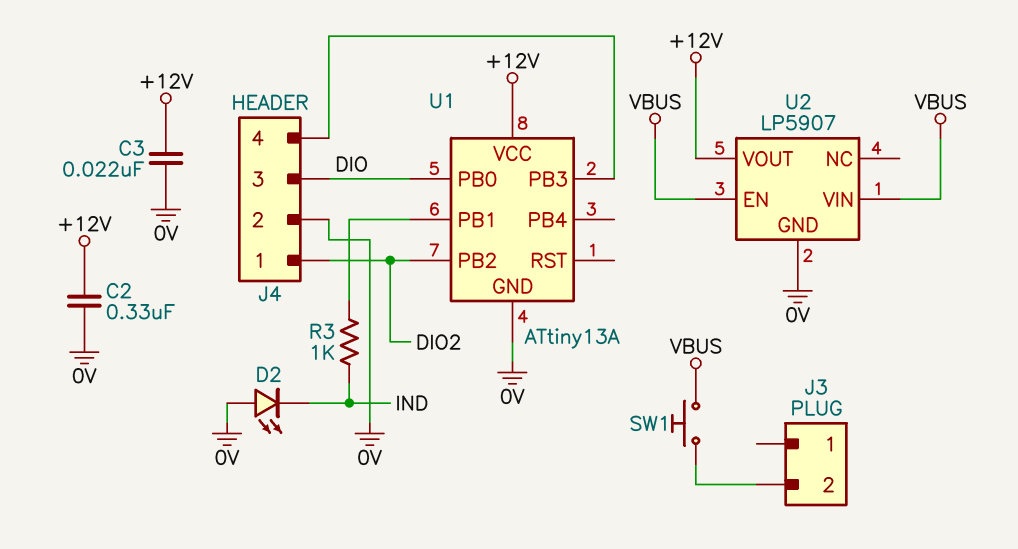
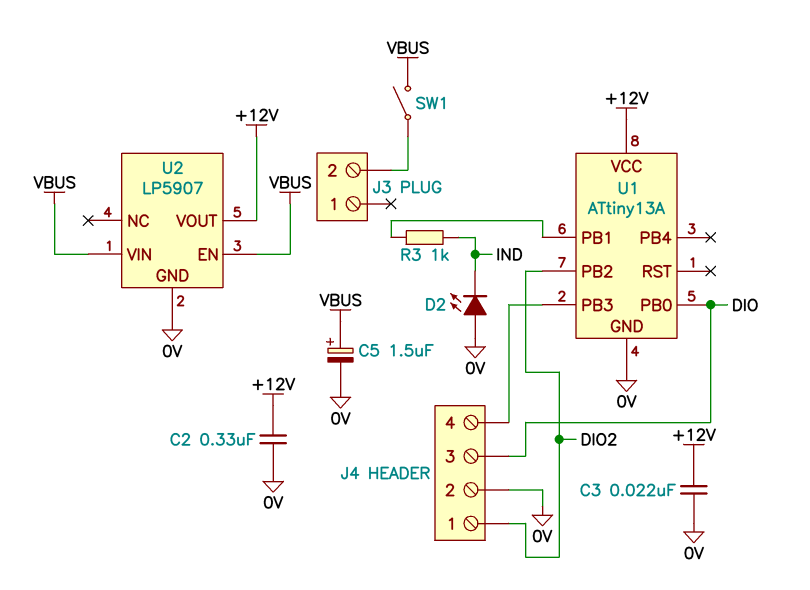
C5: none -> 1.5uF (plus VBUS, minus 0V)
SW1: button (J3/2, VBUS) -> switch (J3/2, VBUS)

